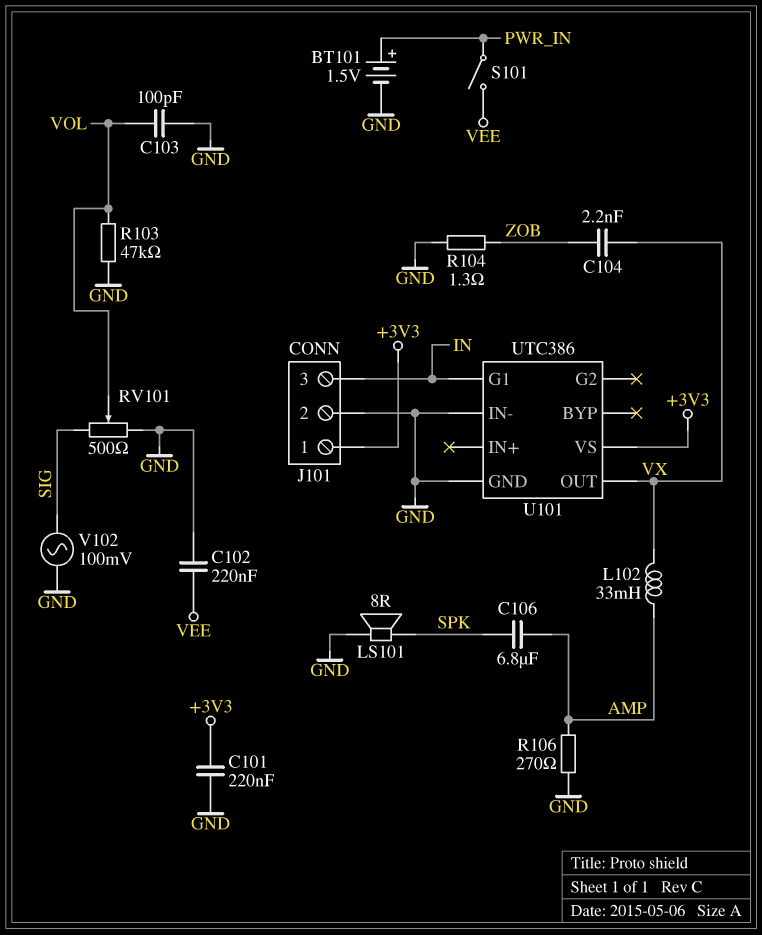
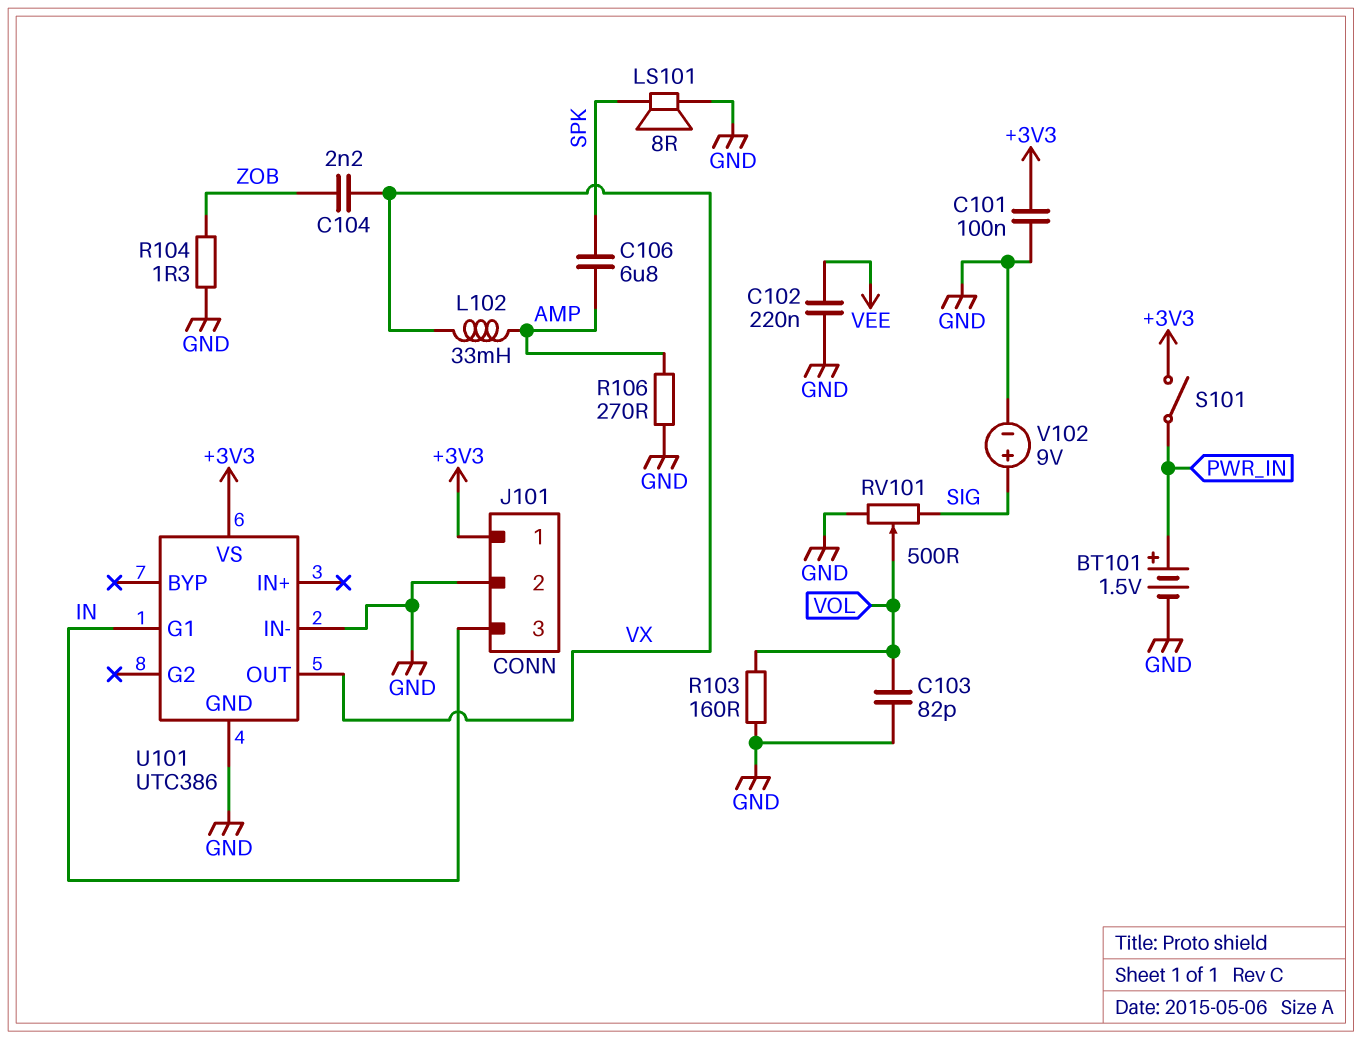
C101: 220nF (+3V3, GND) -> 100nF (+3V3, GND)
C103: 100pF (GND, VOL) -> 82pF (GND, VOL)
R103: 47k (GND, VOL) -> 160 (GND, VOL)
S101: switch (PWR_IN, VEE) -> switch (+3V3, PWR_IN)
V102: AC 100mV (GND, SIG) -> 9V (plus SIG, minus GND)

